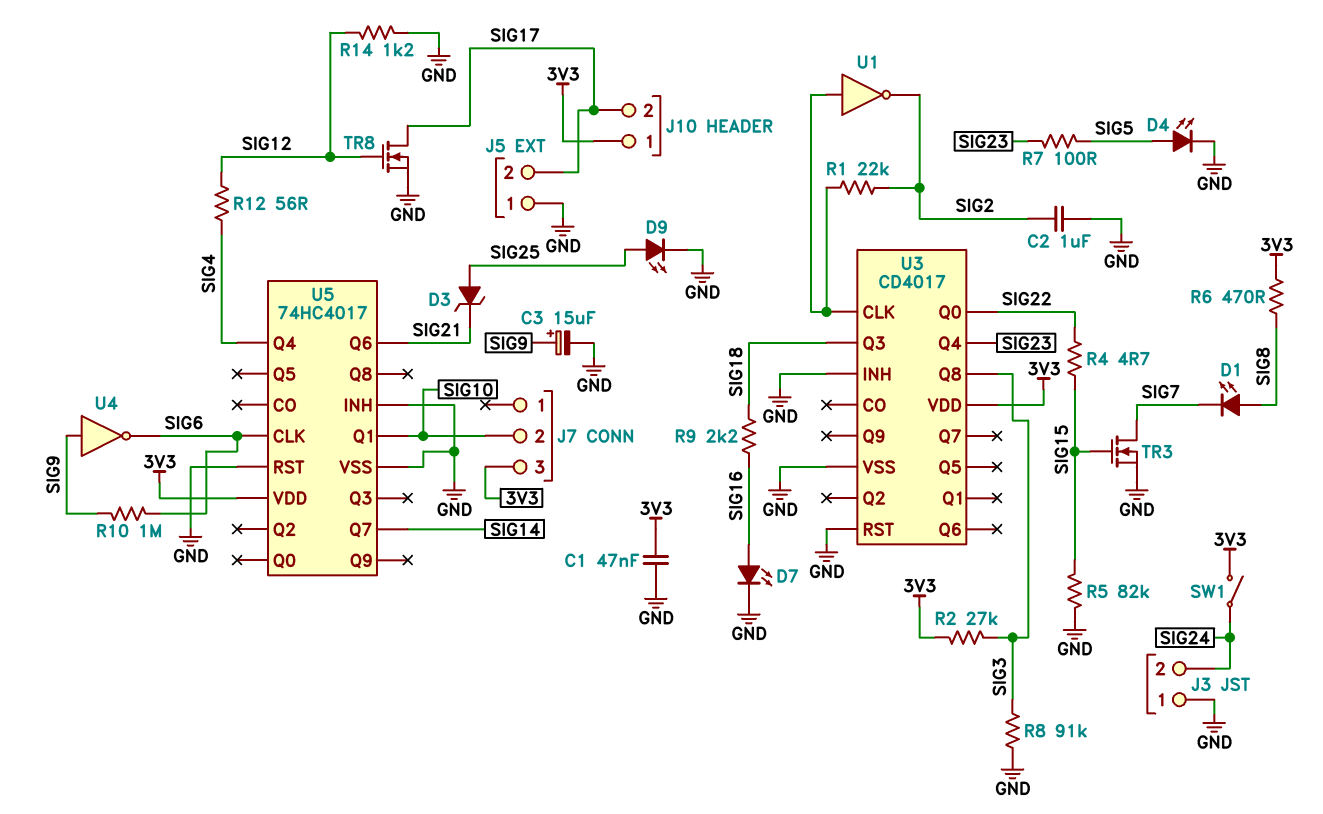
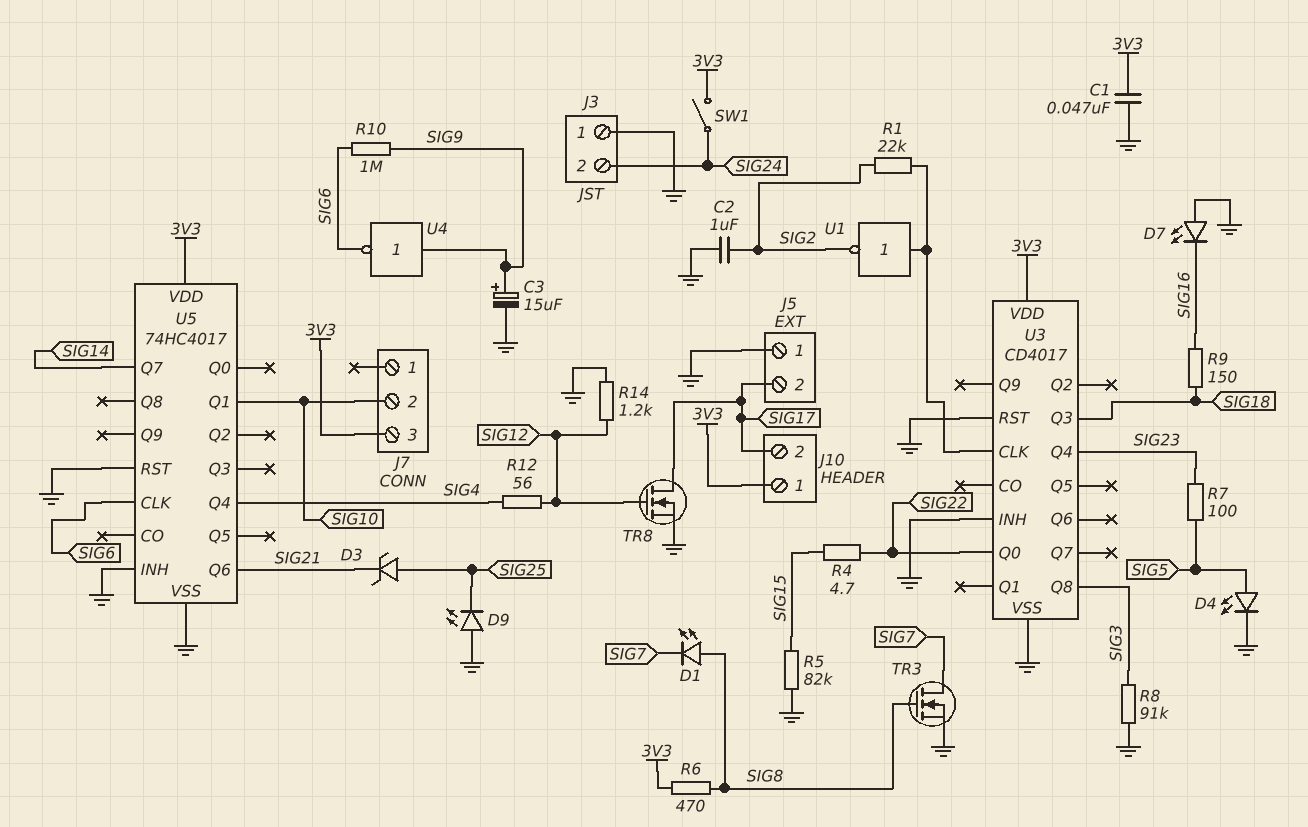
D7: LED (A SIG16, K GND) -> LED (A GND, K SIG16)
D9: LED (A SIG25, K GND) -> LED (A GND, K SIG25)
R2: 27k (3V3, SIG3) -> none
R9: 2.2k (SIG16, SIG18) -> 150 (SIG16, SIG18)
TR3: NMOS (G SIG15, D SIG7, S GND) -> NMOS (G SIG8, D SIG7, S GND)

